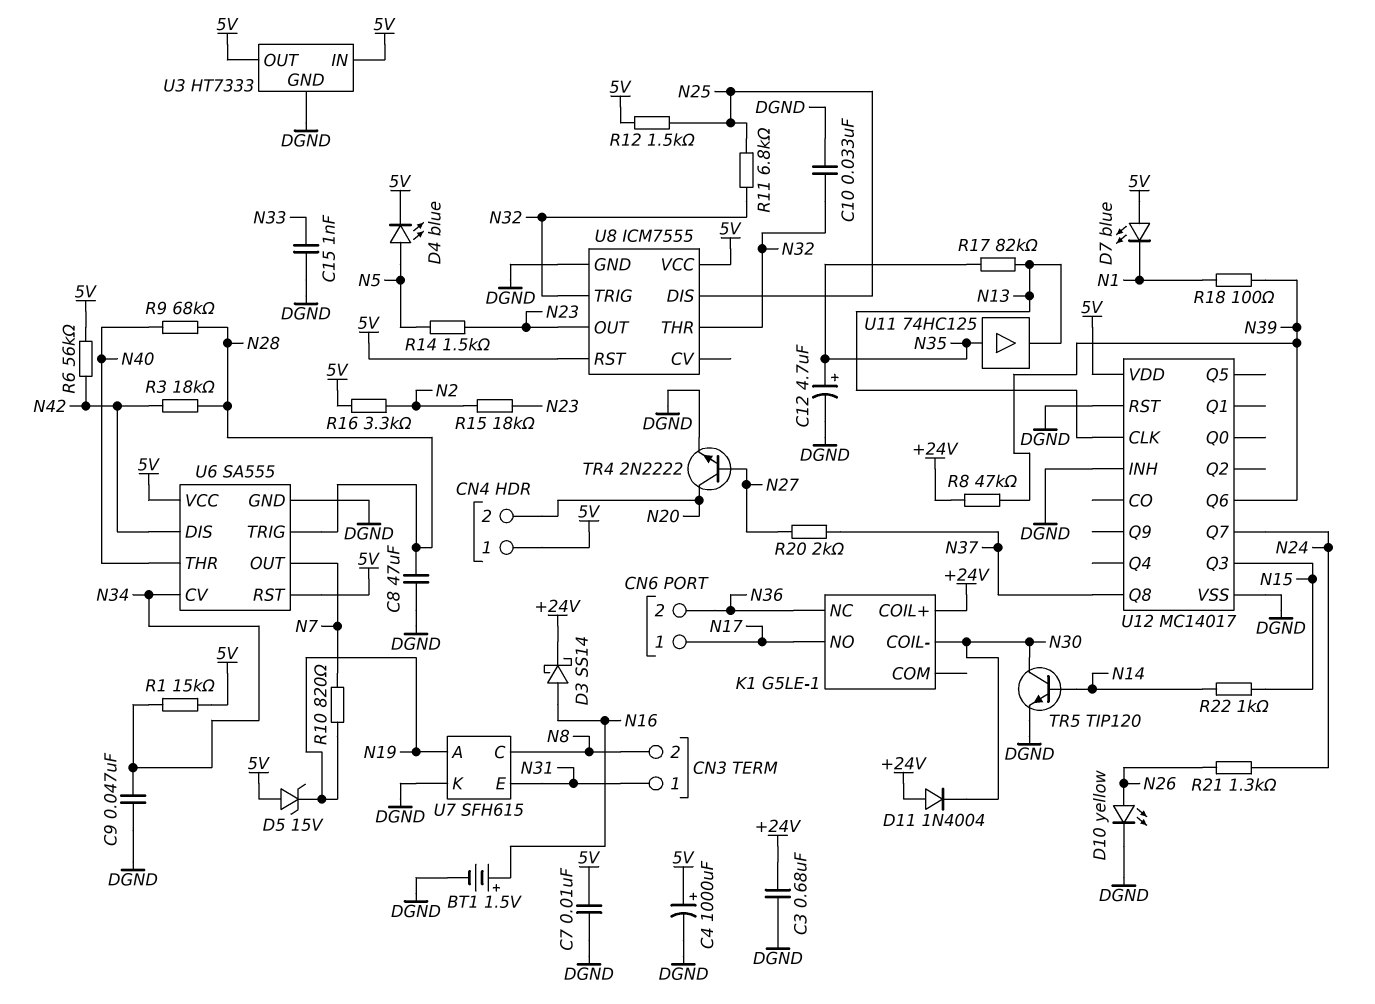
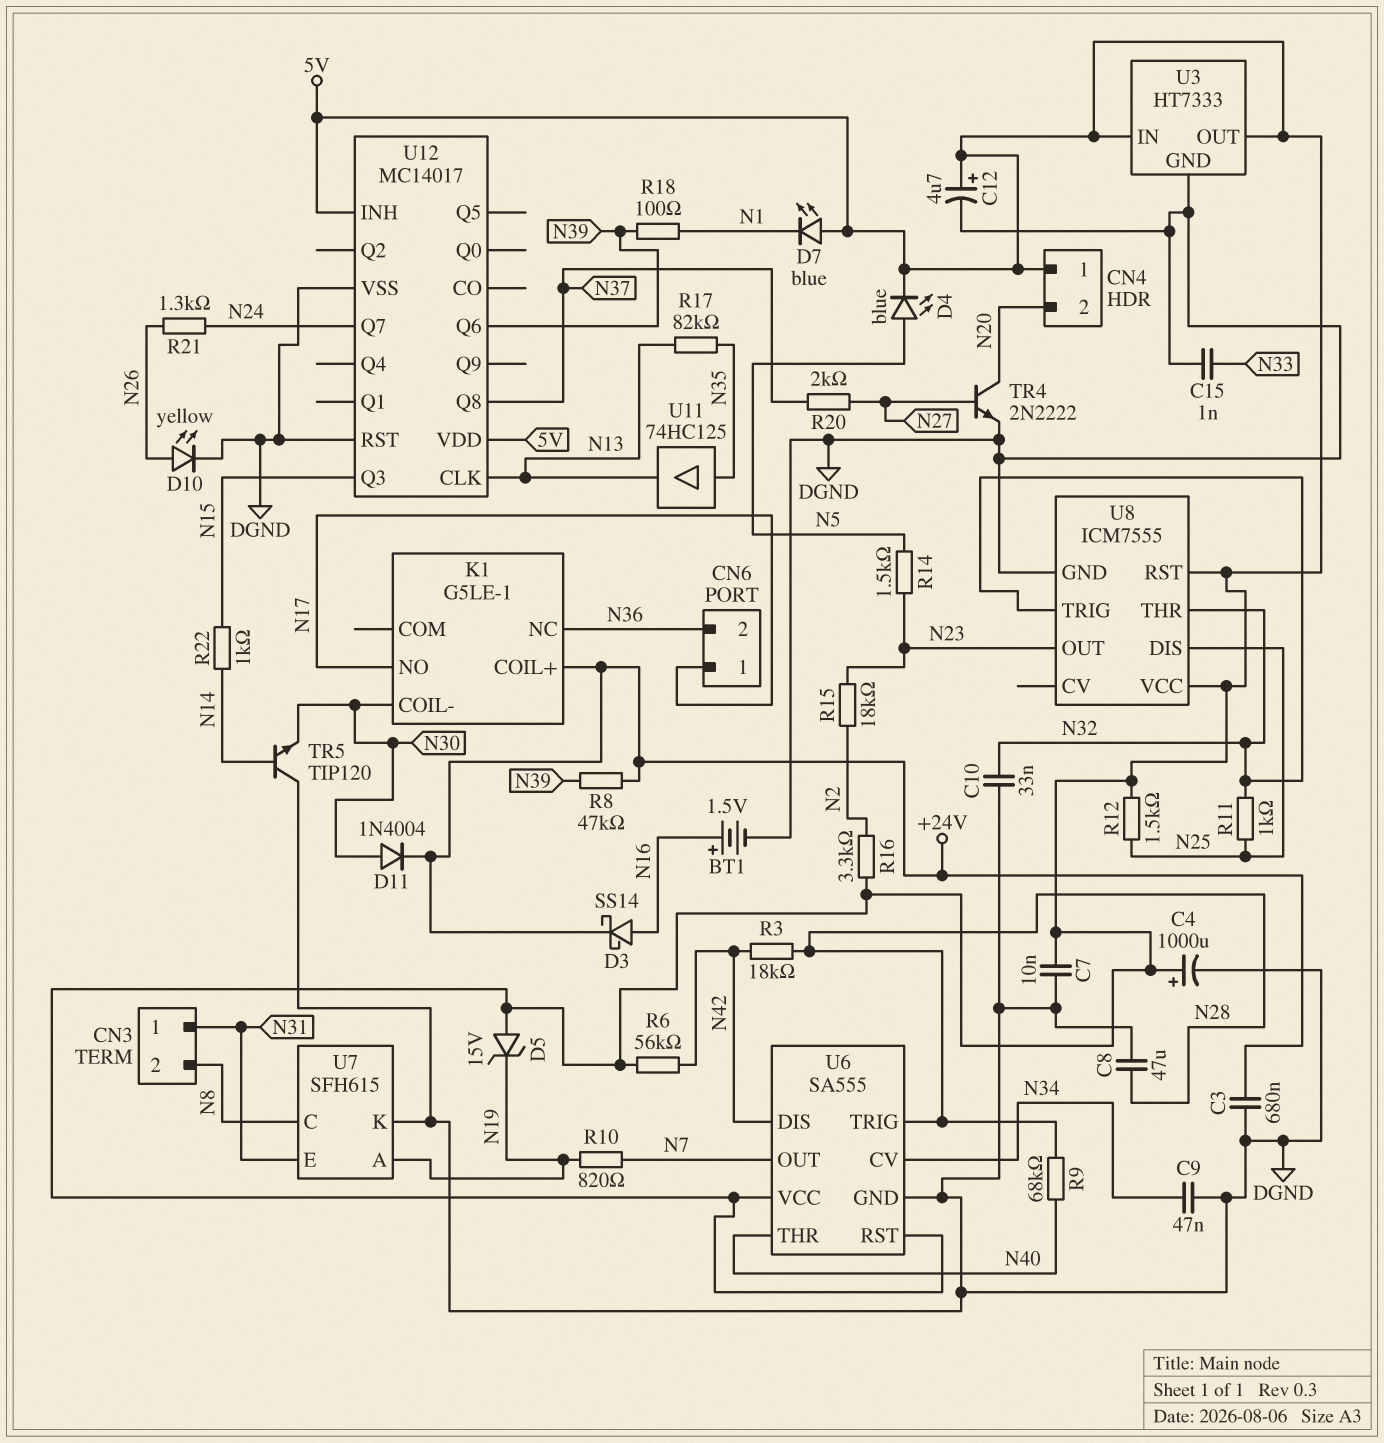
C12: 4.7uF (plus N35, minus DGND) -> 4.7uF (plus 5V, minus DGND)
D11: diode 1N4004 (A +24V, K N30) -> diode 1N4004 (A N30, K +24V)
R1: 15k (5V, N34) -> none
R11: 6.8k (N25, N32) -> 1k (N25, N32)
TR5: NPN TIP120 (B N14, C N30, E DGND) -> NPN TIP120 (B N14, C DGND, E N30)
U12 pin INH: DGND -> 5V

